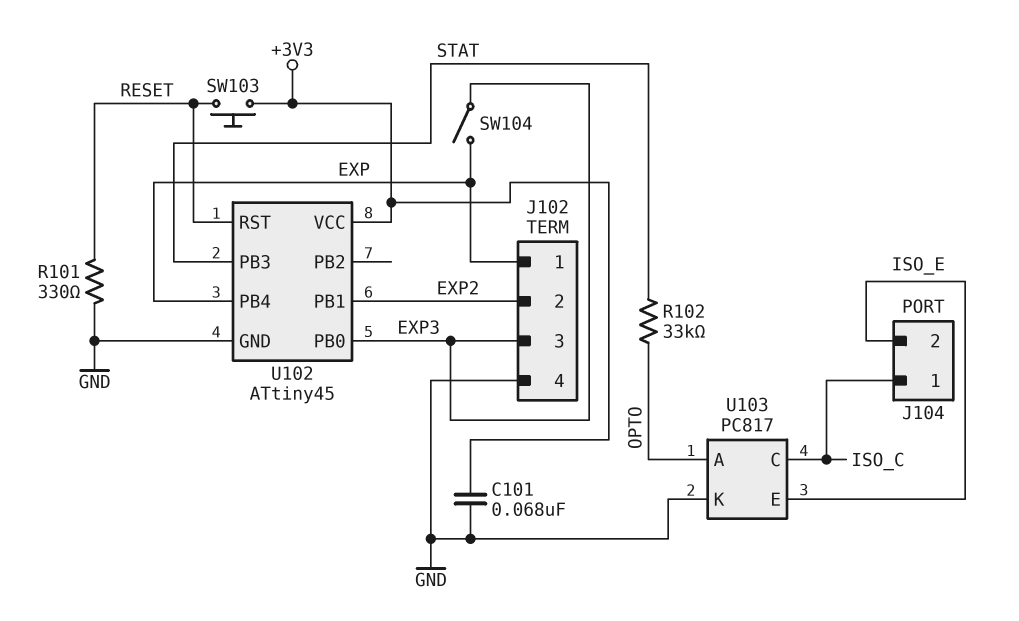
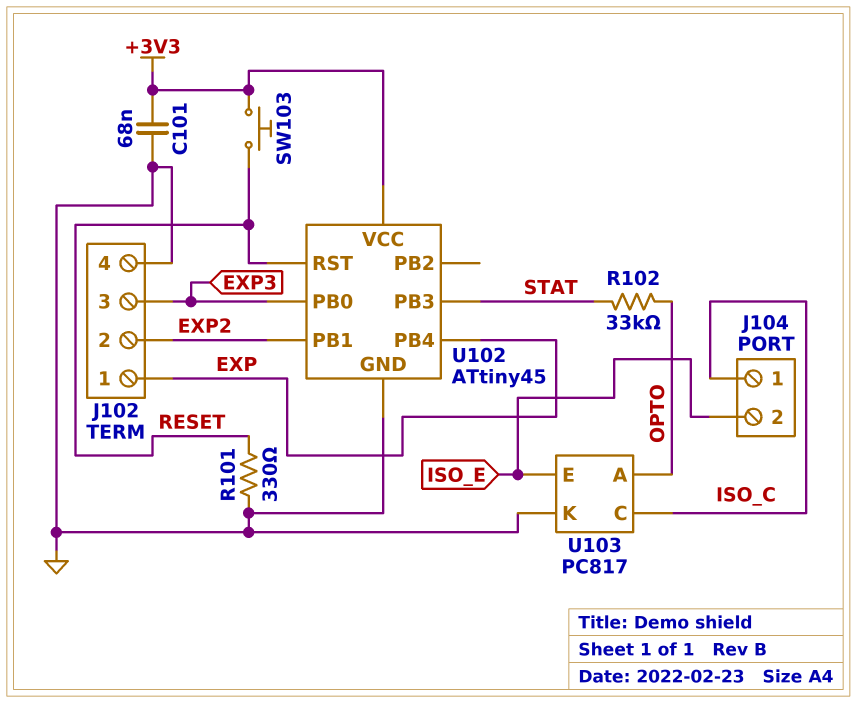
SW104: switch (EXP, EXP3) -> none

